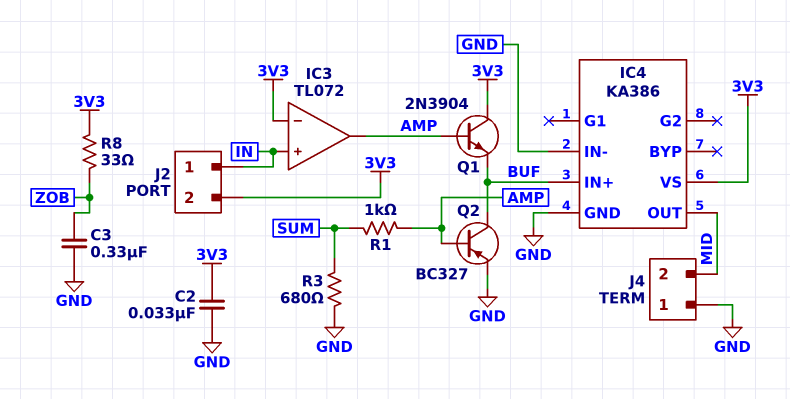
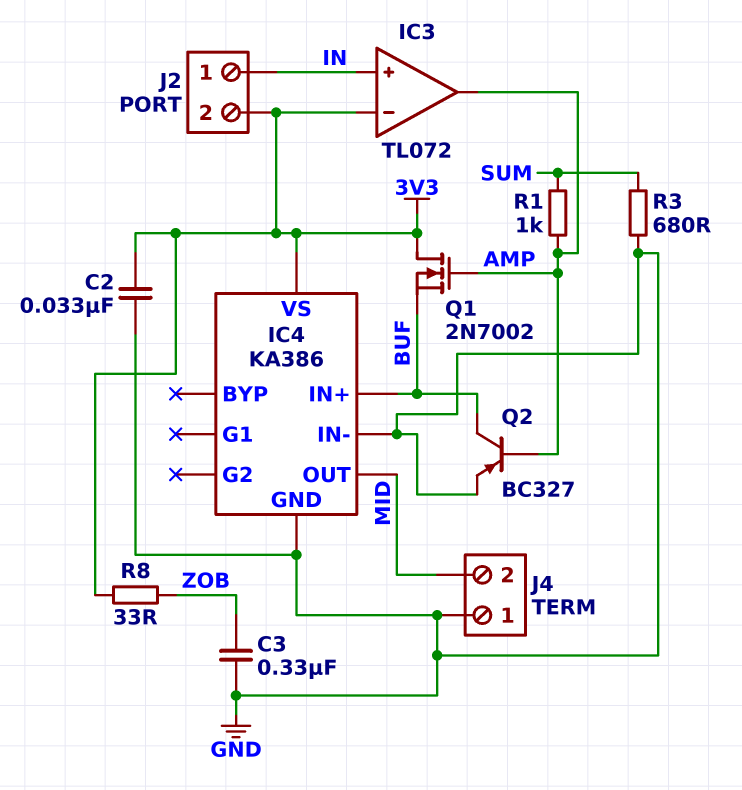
Q1: NPN 2N3904 (B AMP, C 3V3, E BUF) -> NMOS 2N7002 (G AMP, D 3V3, S BUF)

